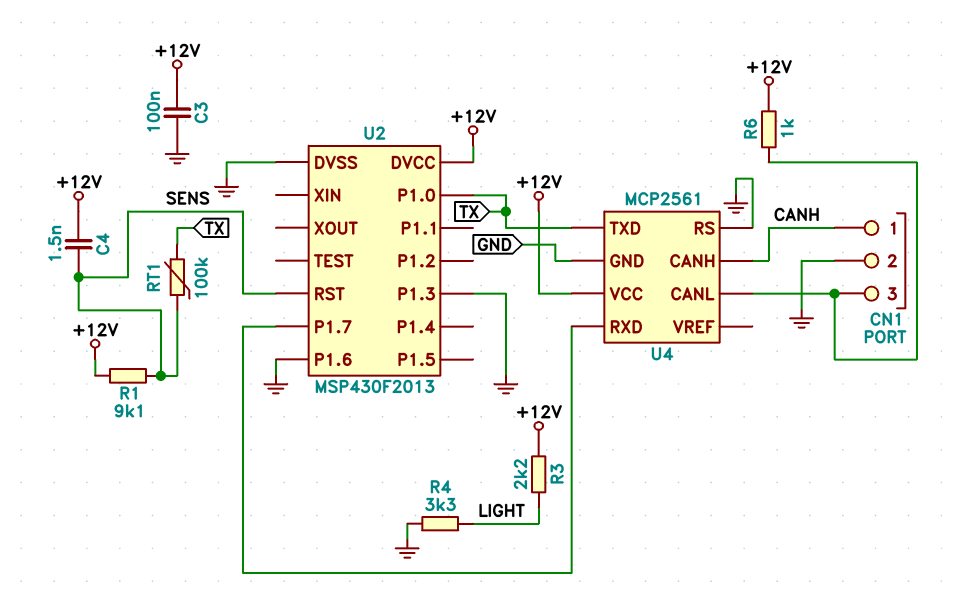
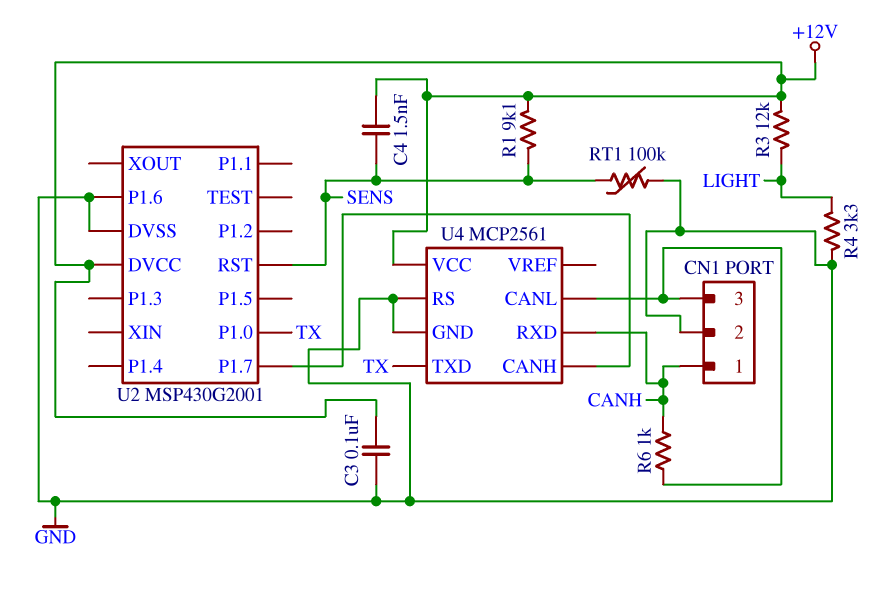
R3: 2.2k (+12V, LIGHT) -> 12k (+12V, LIGHT)
R6: 1k (+12V, CN1/3) -> 1k (CANH, CN1/3)
RT1: 100k (SENS, TX) -> 100k (GND, SENS)
U2: MSP430F2013 -> MSP430G2001
U2 pin P1.3: GND -> none
U4 pin CANH: CANH -> U2/P1.7
U4 pin RXD: U2/P1.7 -> CANH

